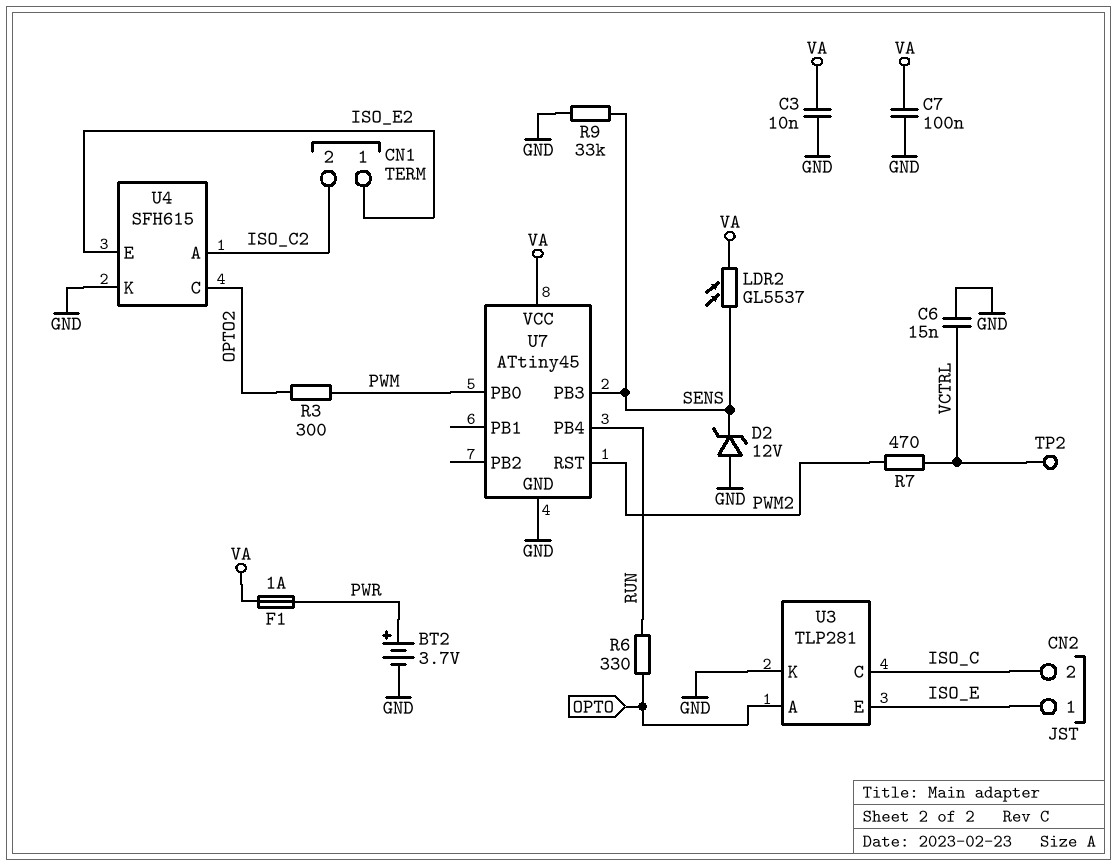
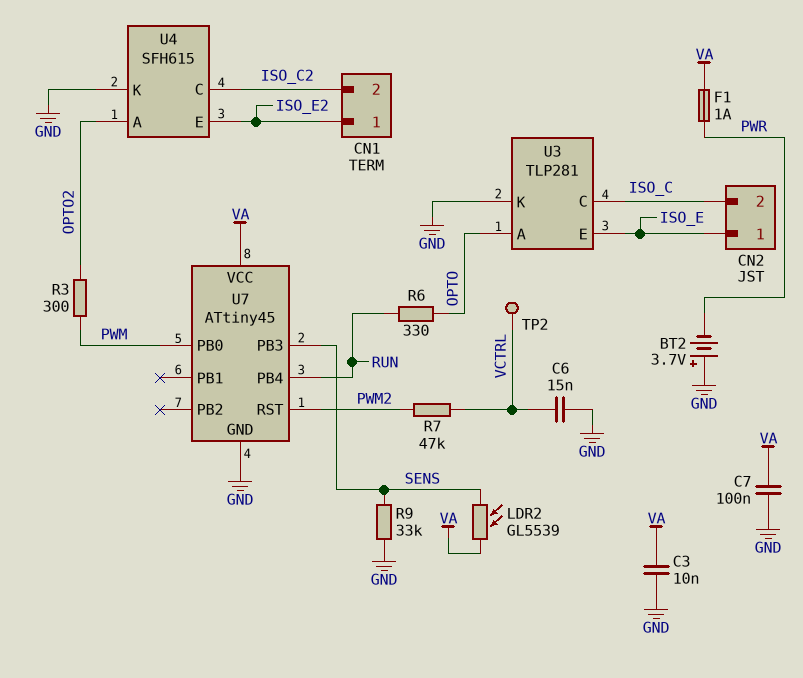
BT2: 3.7V (plus PWR, minus GND) -> 3.7V (plus GND, minus PWR)
D2: zener 12V (A GND, K SENS) -> none
LDR2: GL5537 (SENS, VA) -> GL5539 (SENS, VA)
R7: 470 (PWM2, VCTRL) -> 47k (PWM2, VCTRL)
U4 pin A: ISO_C2 -> OPTO2
U4 pin C: OPTO2 -> ISO_C2

